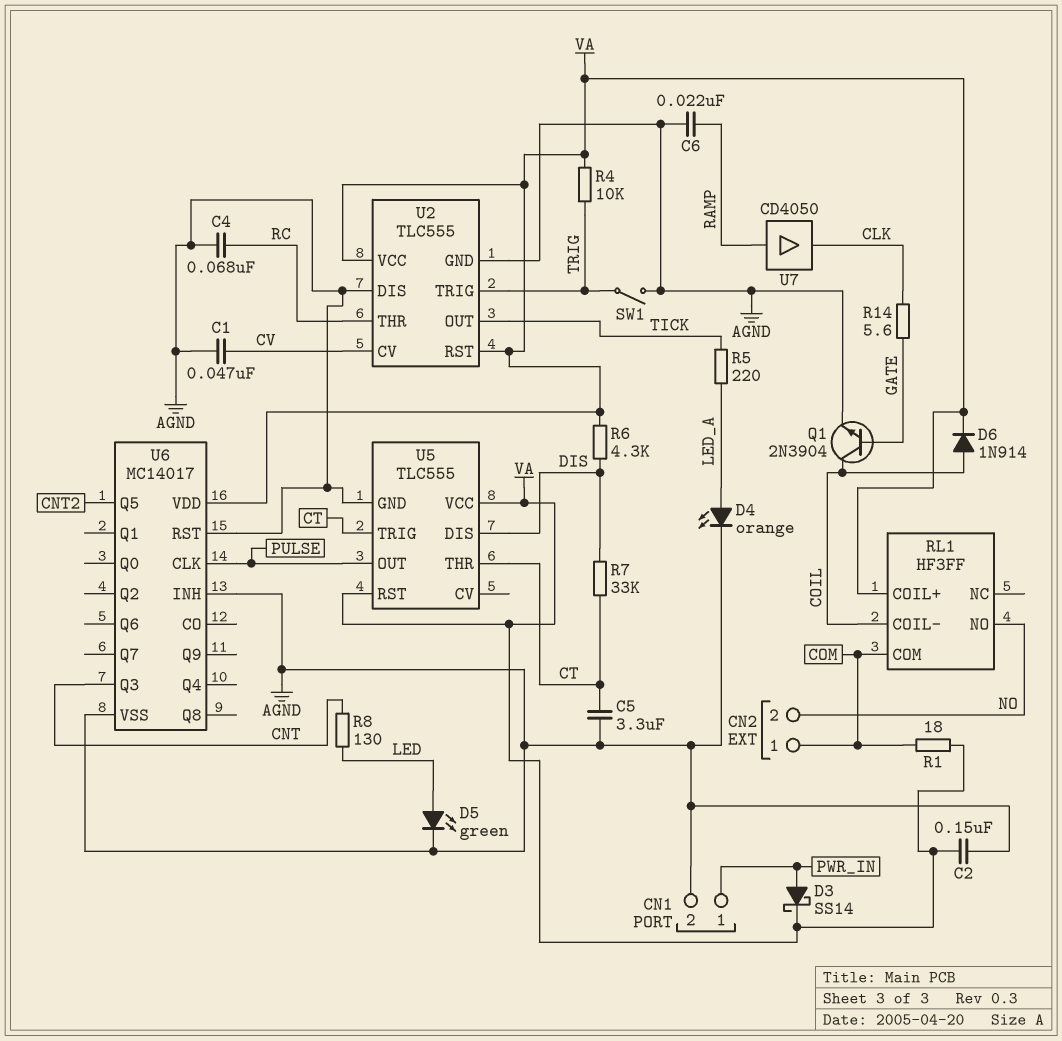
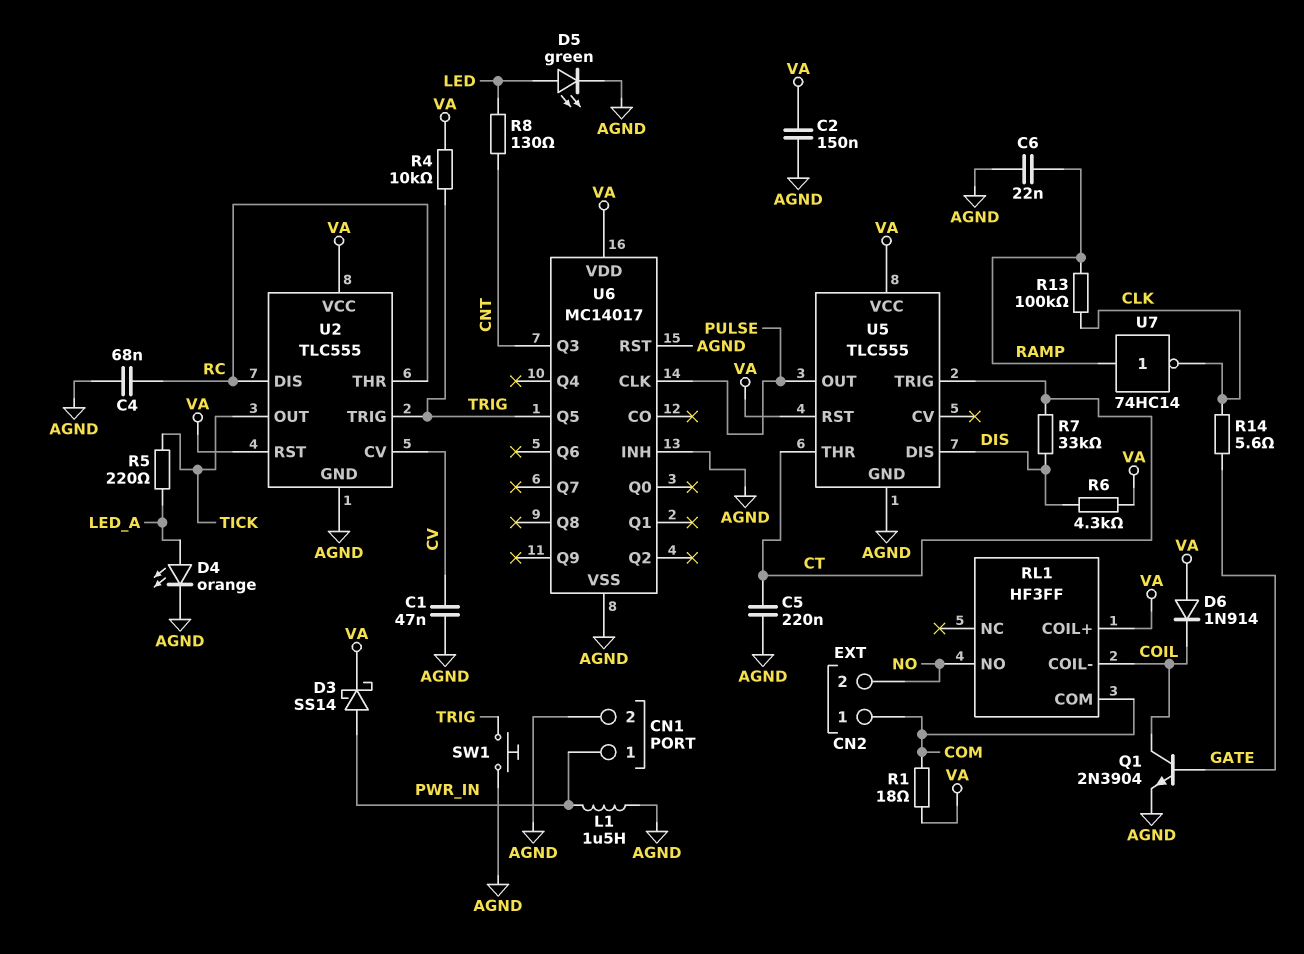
C5: 3.3uF (AGND, CT) -> 220nF (AGND, CT)
D6: diode 1N914 (A COIL, K VA) -> diode 1N914 (A VA, K COIL)
L1: none -> 1.5uH (AGND, PWR_IN)
R13: none -> 100k (CLK, RAMP)
SW1: switch (AGND, TRIG) -> button (AGND, TRIG)
U2 pin DIS: AGND -> RC
U6 pin Q5: CNT2 -> TRIG
U7: buffer CD4050 (in RAMP, out CLK) -> NOT 74HC14 (in RAMP, out CLK)

